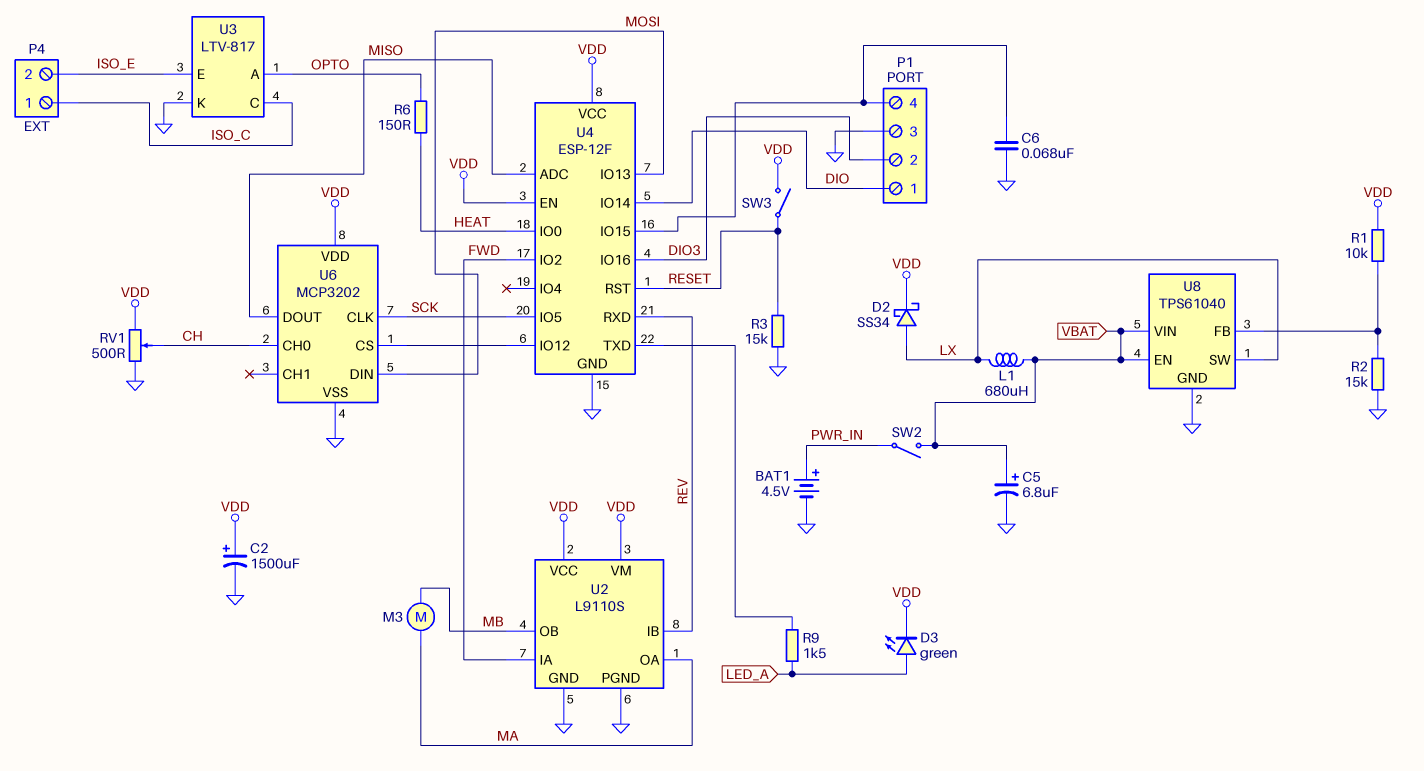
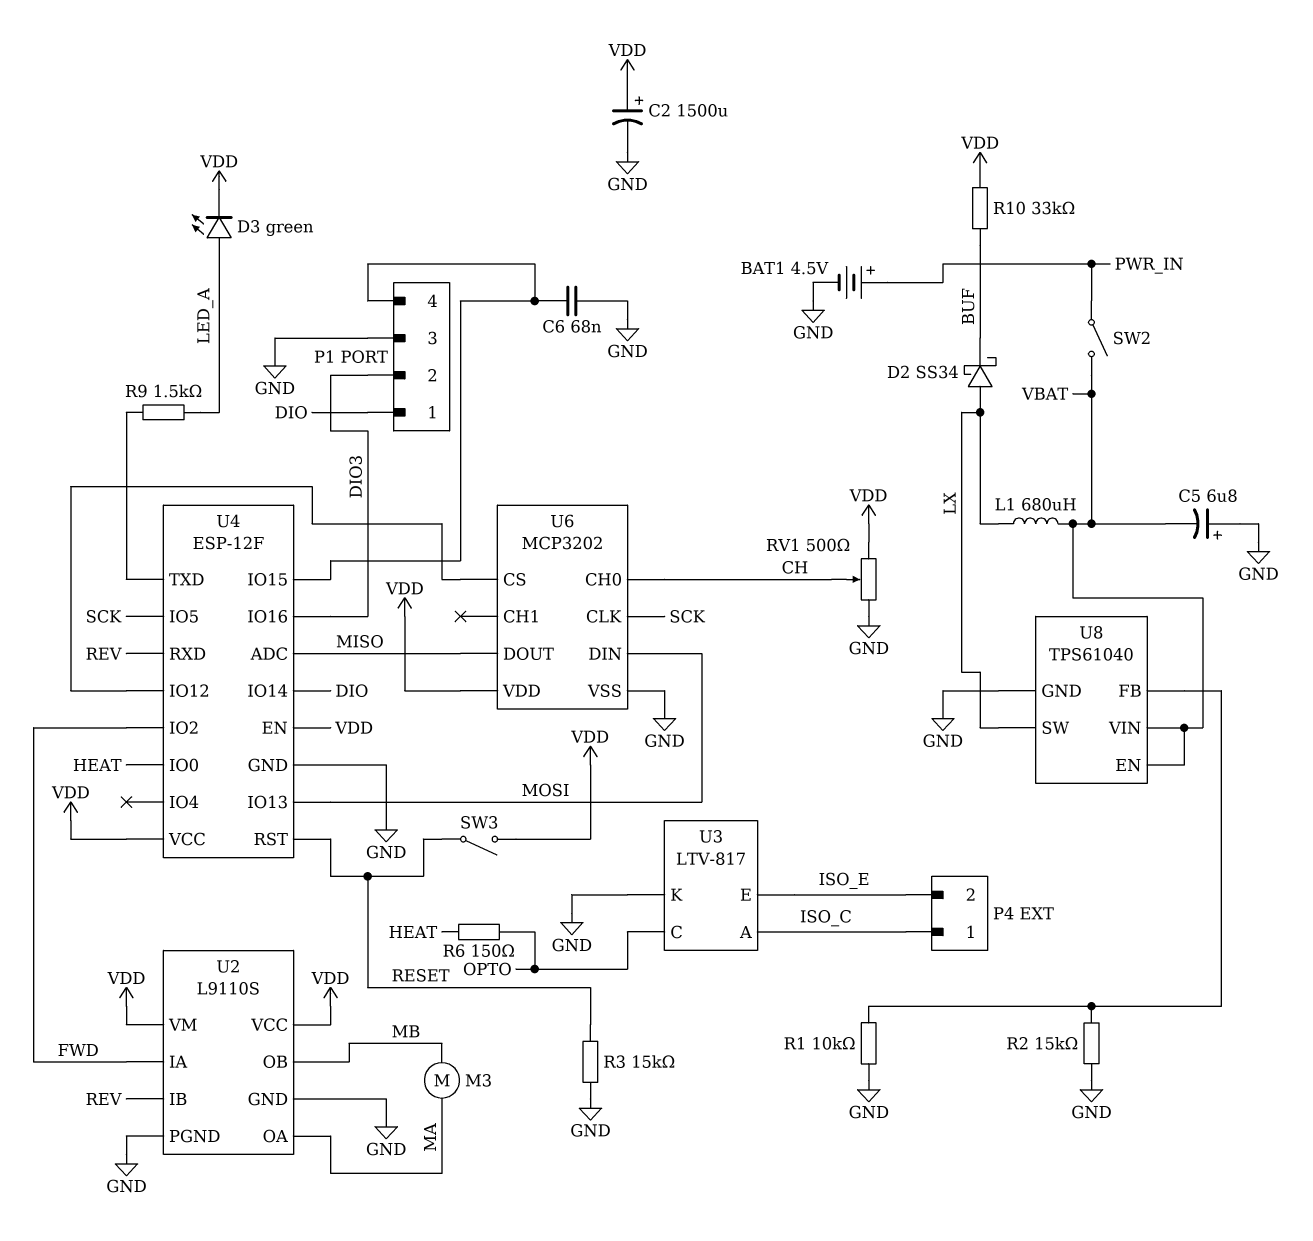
C5: 6.8uF (plus VBAT, minus GND) -> 6.8uF (plus GND, minus VBAT)
D2: schottky SS34 (A LX, K VDD) -> schottky SS34 (A LX, K BUF)
R1: 10k (U8/FB, VDD) -> 10k (GND, U8/FB)
R10: none -> 33k (BUF, VDD)
U3 pin A: OPTO -> ISO_C
U3 pin C: ISO_C -> OPTO

